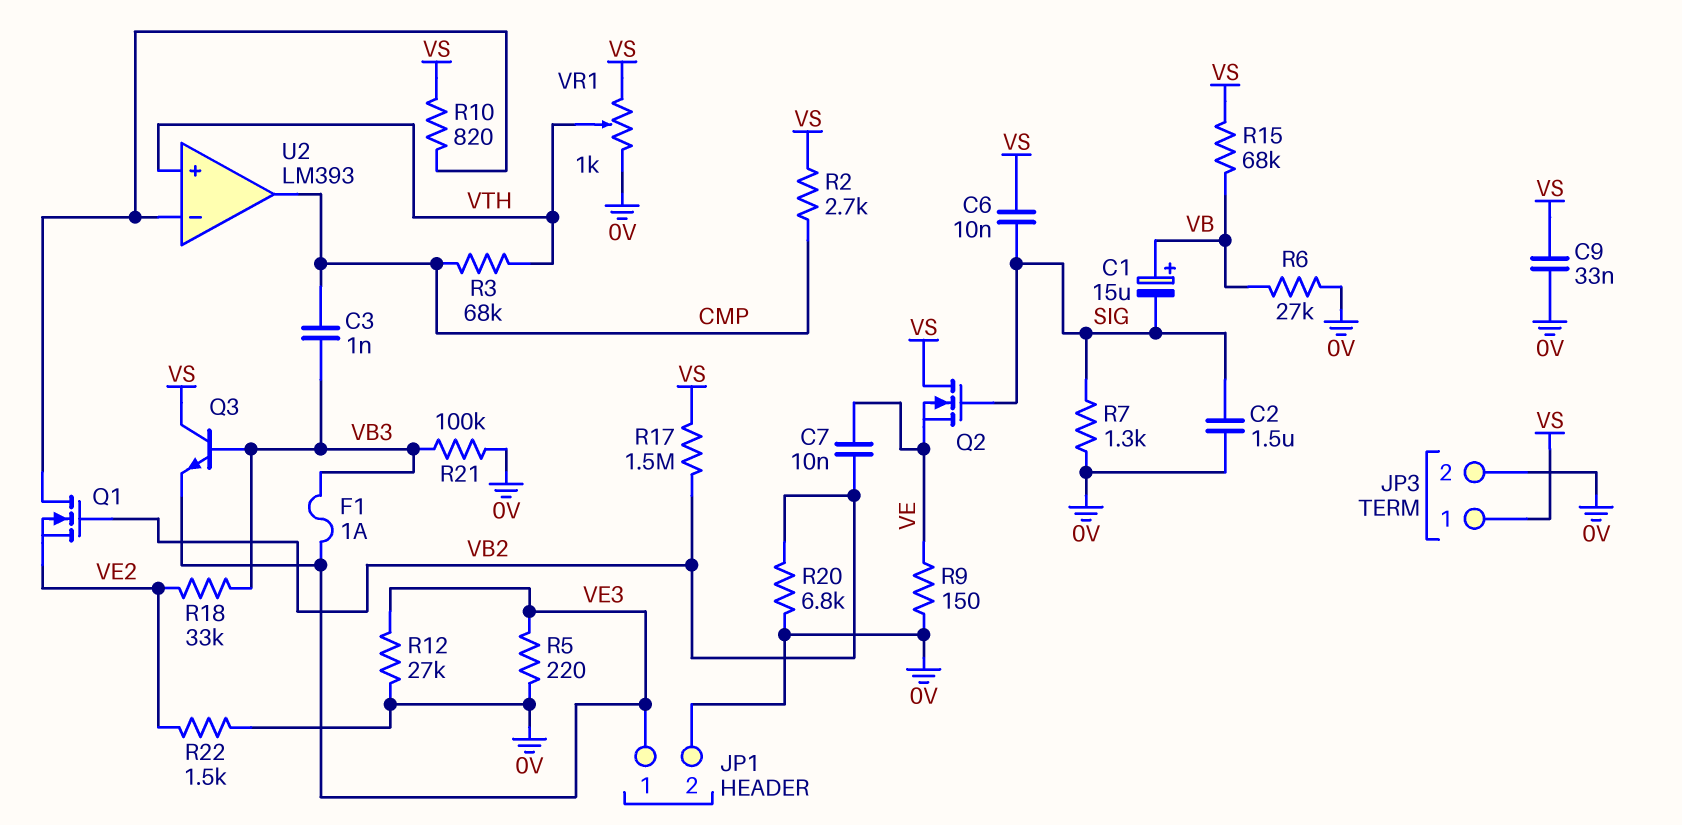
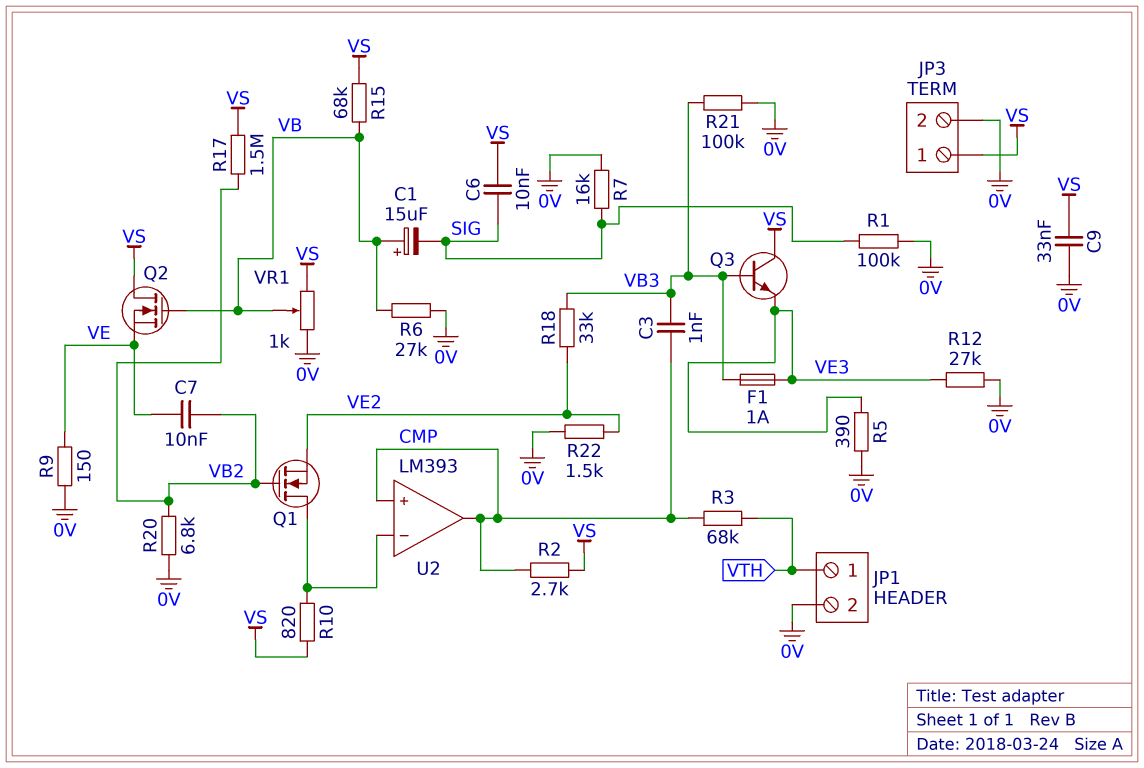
C2: 1.5uF (0V, SIG) -> none
JP1 pin 1: VE3 -> VTH
Q2: NMOS (G SIG, D VS, S VE) -> NMOS (G VB, D VS, S VE)
R1: none -> 100k (0V, SIG)
R5: 220 (0V, VE3) -> 390 (0V, VE3)
R7: 1.3k (0V, SIG) -> 16k (0V, SIG)
U2 pin in+: VTH -> CMP
VR1: 1k (0V, VS, wiper VTH) -> 1k (0V, VS, wiper VB)

